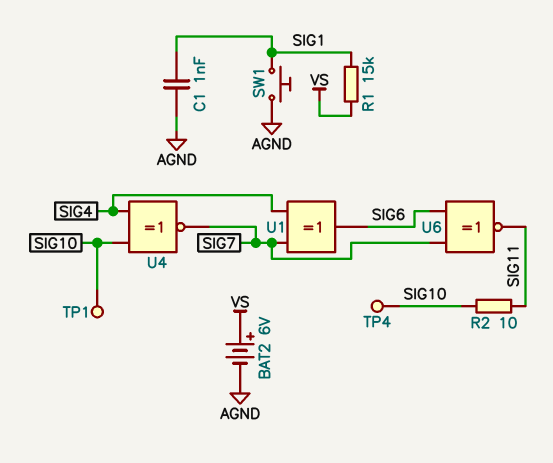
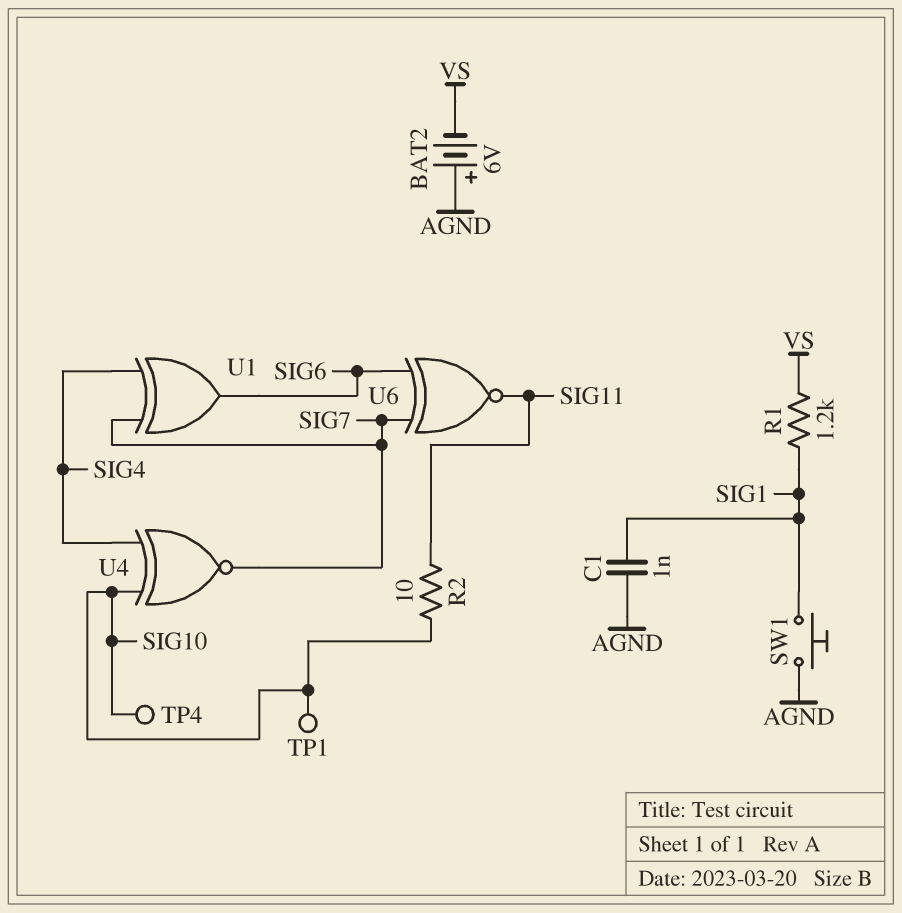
BAT2: 6V (plus VS, minus AGND) -> 6V (plus AGND, minus VS)
R1: 15k (SIG1, VS) -> 1.2k (SIG1, VS)

